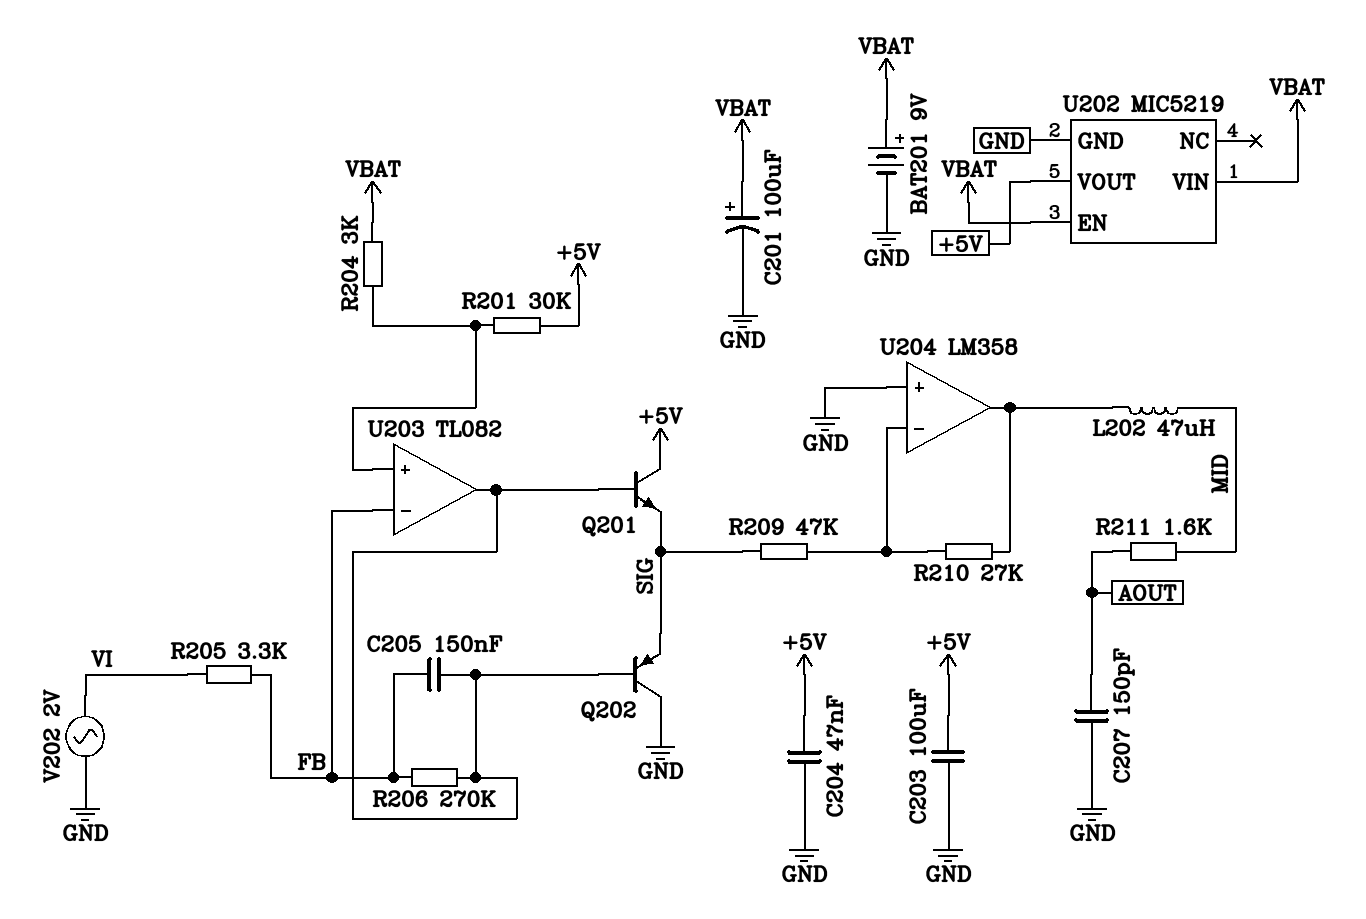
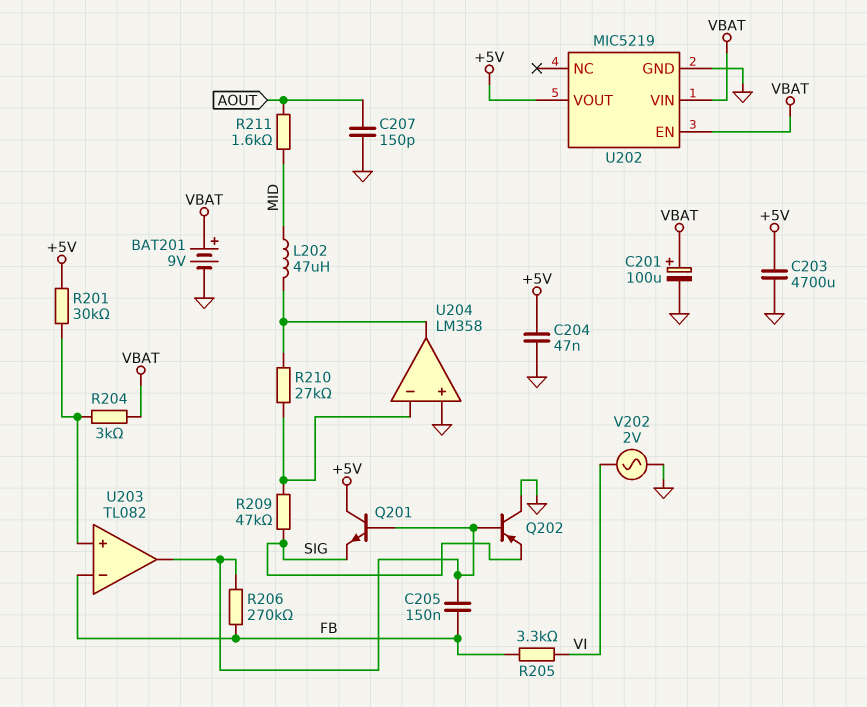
C203: 100uF (+5V, GND) -> 4700uF (+5V, GND)

